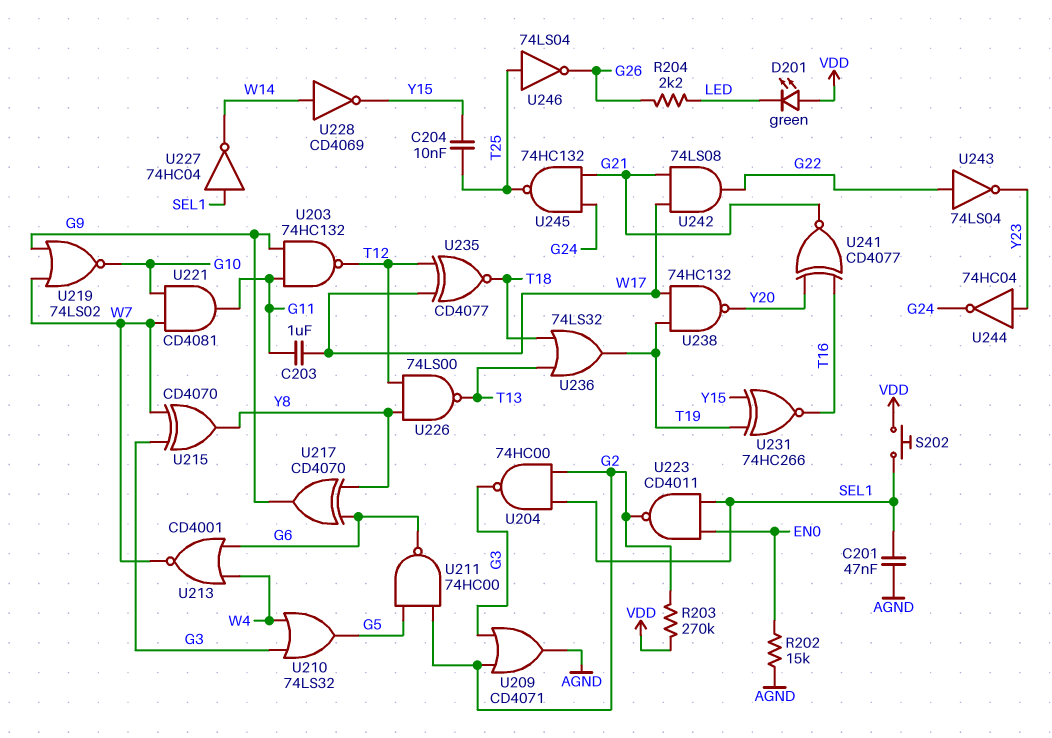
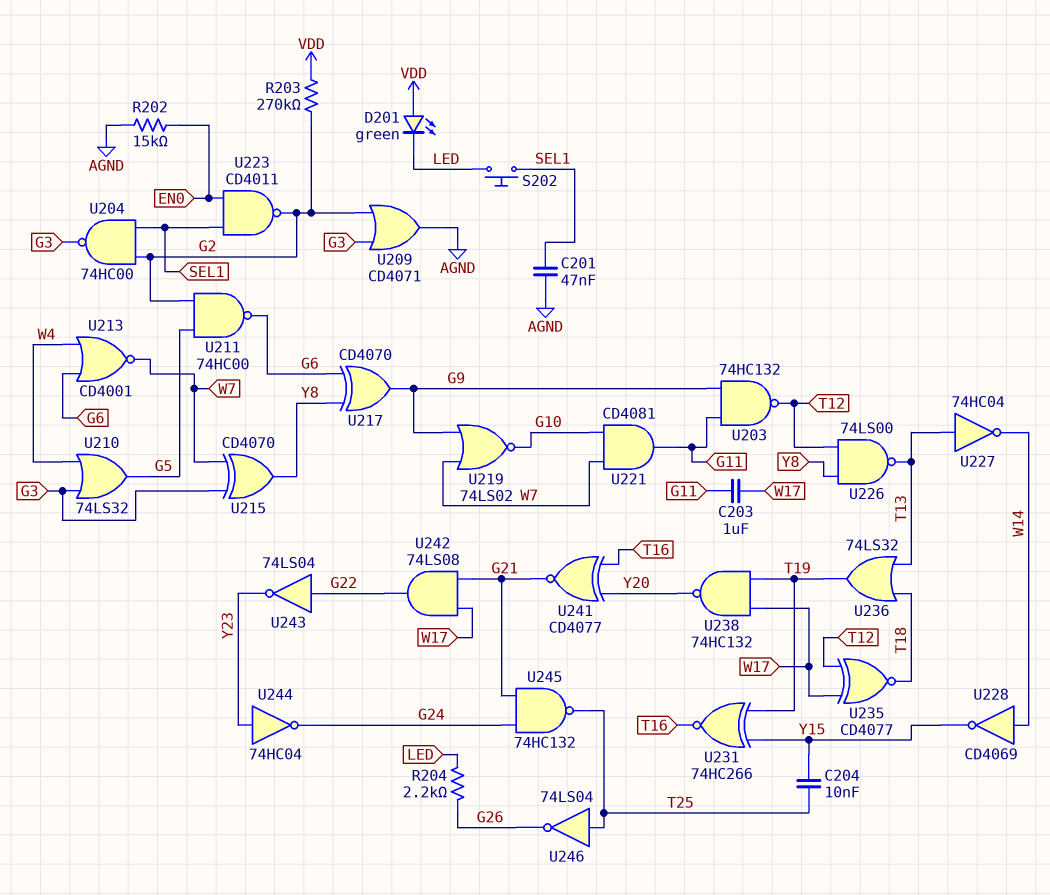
S202: button (SEL1, VDD) -> button (LED, SEL1)
U227: NOT 74HC04 (in SEL1, out W14) -> NOT 74HC04 (in T13, out W14)

